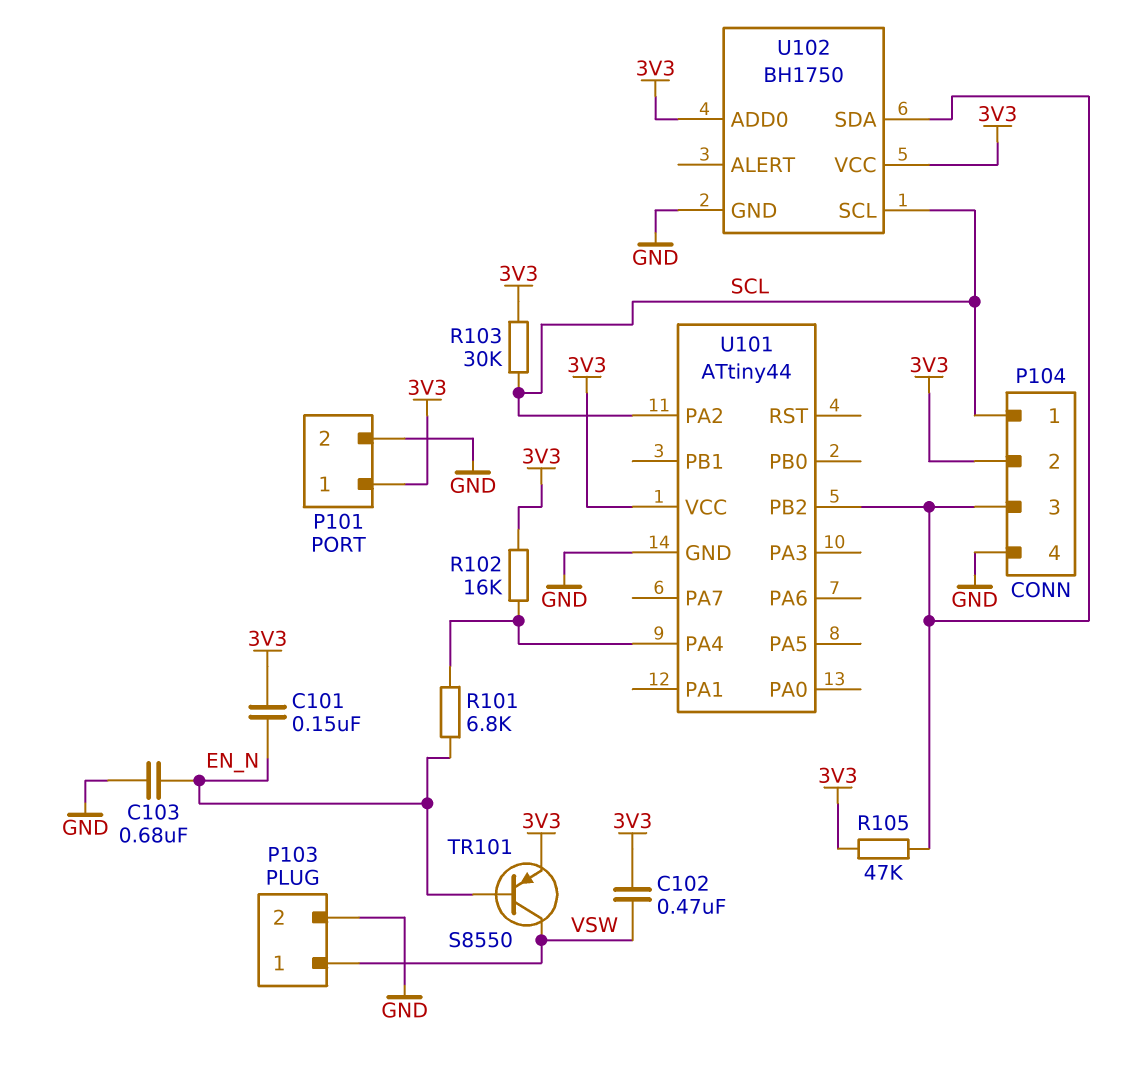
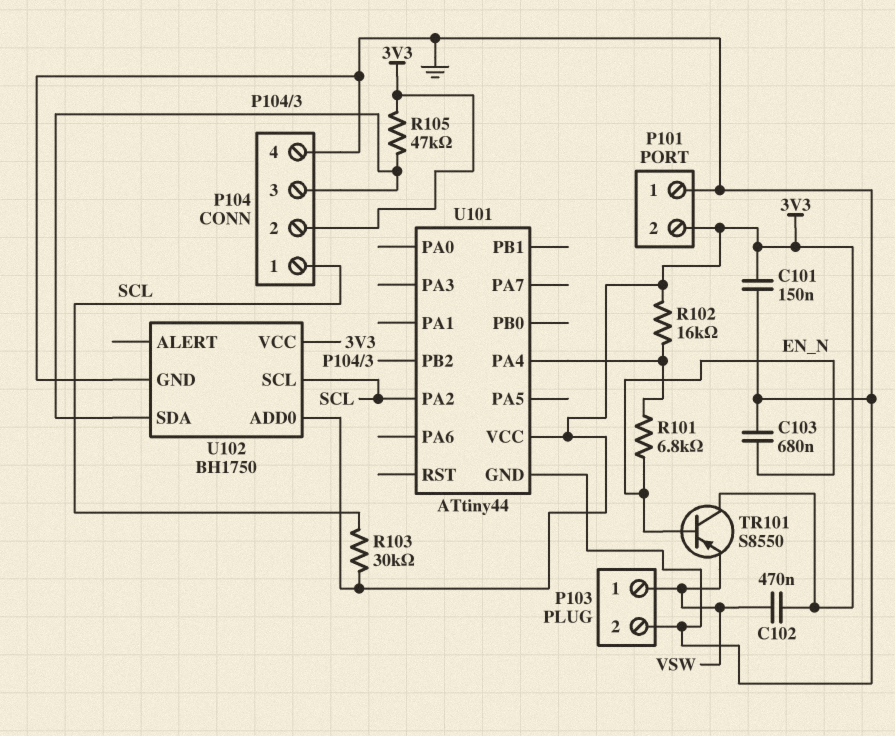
C101: 150nF (3V3, EN_N) -> 150nF (3V3, GND)
P101 pin 1: 3V3 -> GND
P101 pin 2: GND -> 3V3
TR101: PNP S8550 (B EN_N, C VSW, E 3V3) -> PNP S8550 (B EN_N, C 3V3, E VSW)

